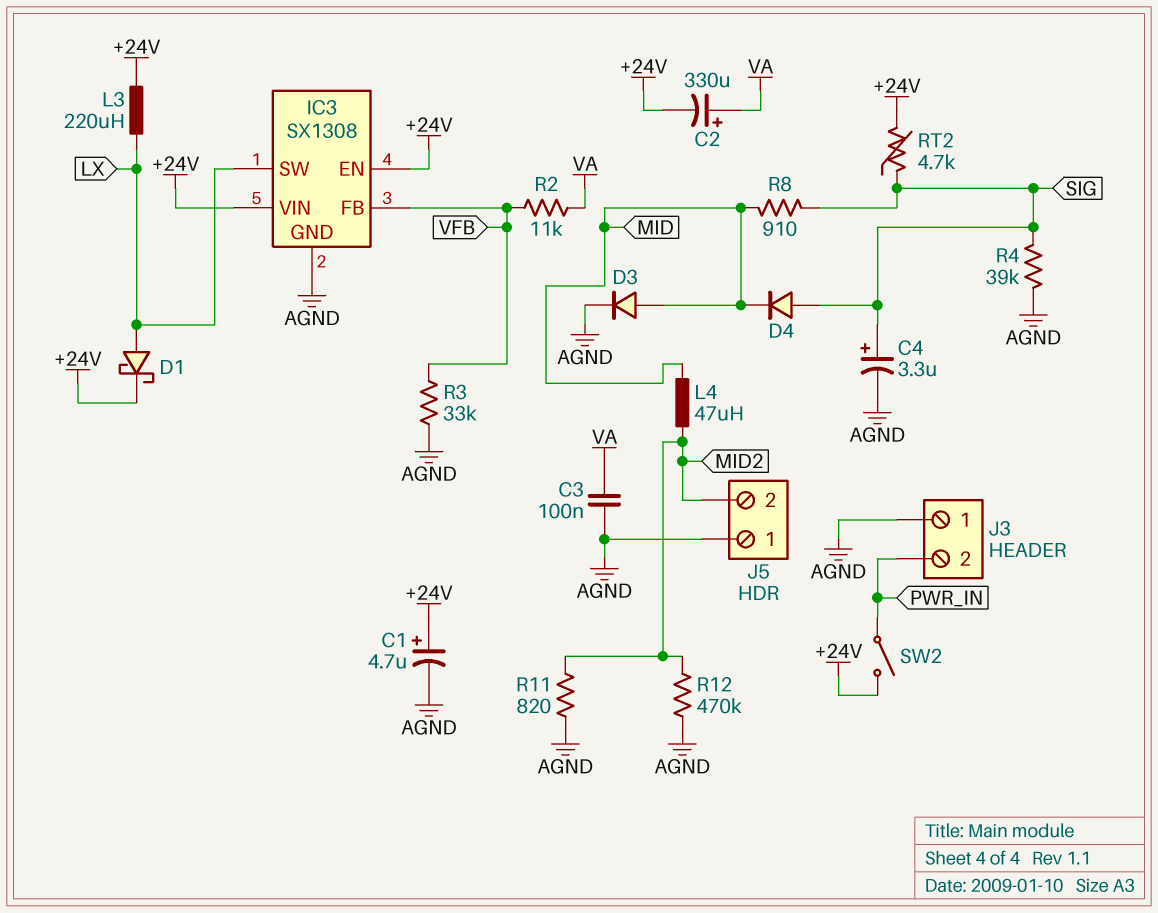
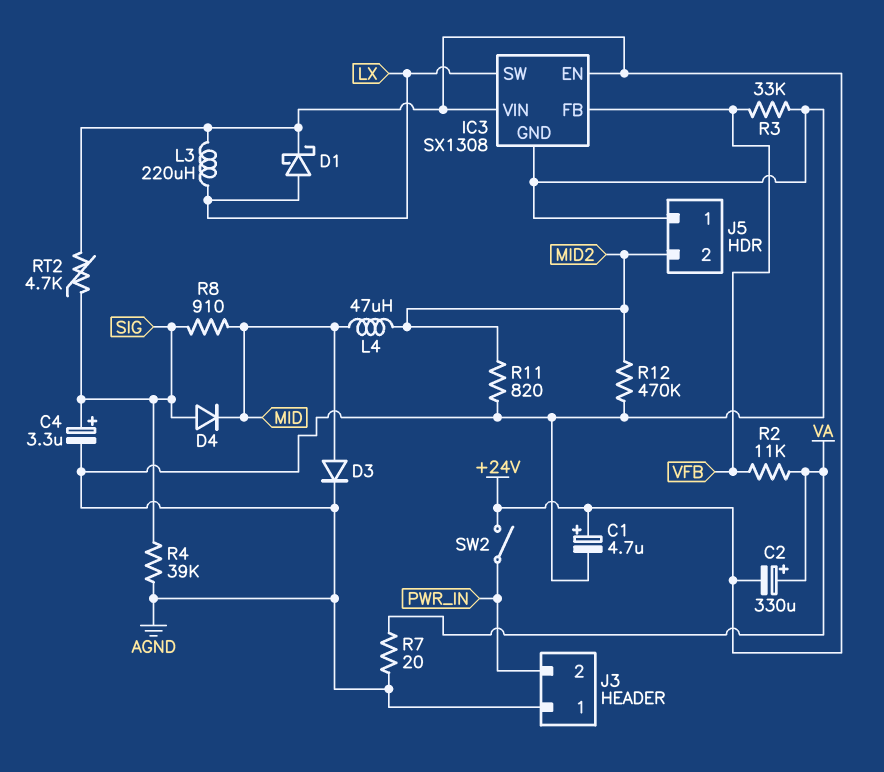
C3: 100nF (AGND, VA) -> none
R7: none -> 20 (AGND, VA)

